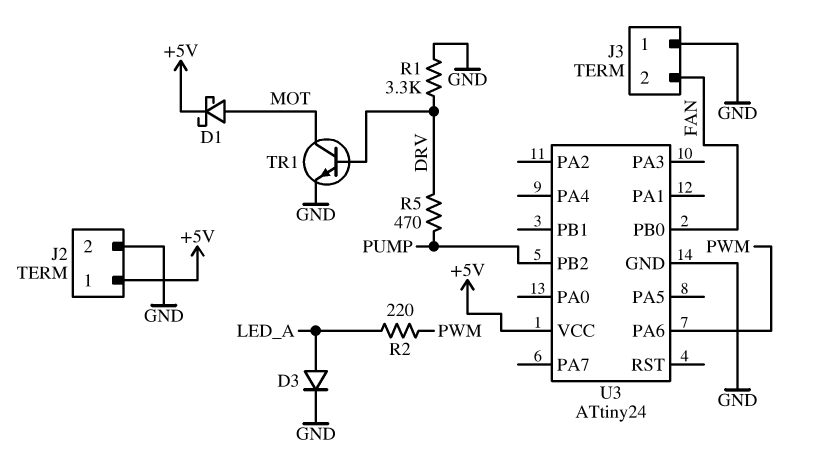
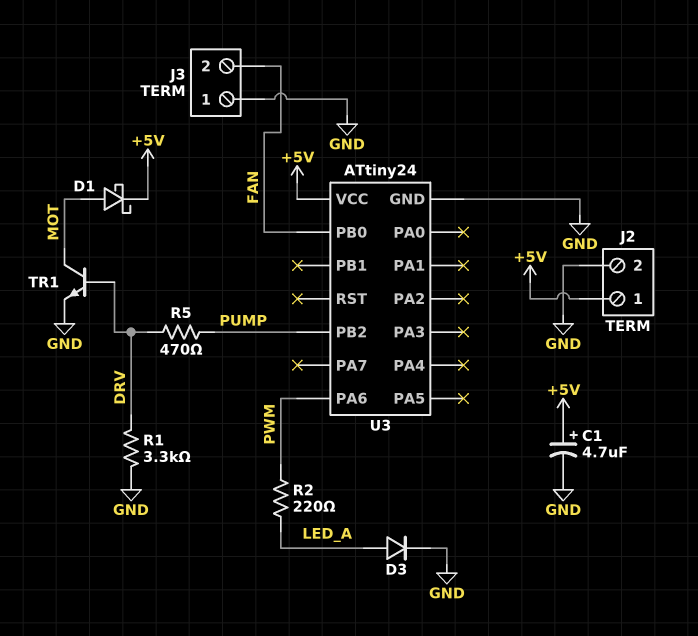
C1: none -> 4.7uF (plus +5V, minus GND)

